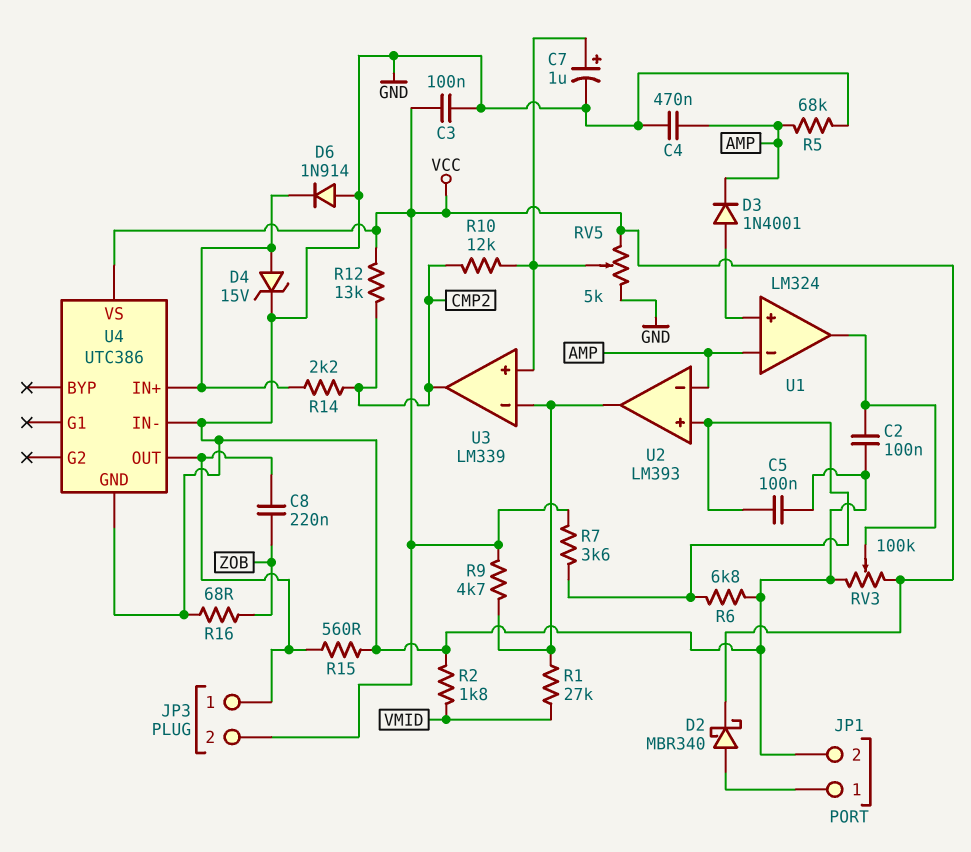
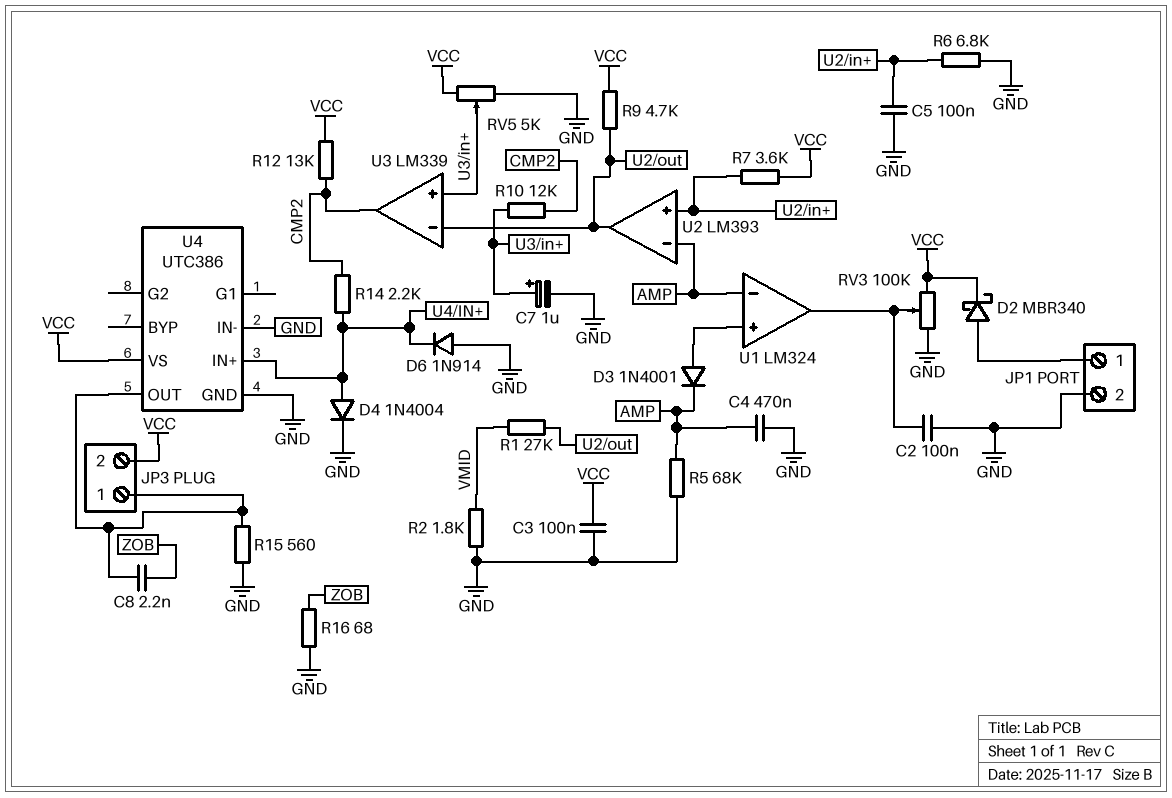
C8: 220nF (JP3/1, ZOB) -> 2.2nF (JP3/1, ZOB)
D4: zener 15V (A U4/IN+, K GND) -> diode 1N4004 (A U4/IN+, K GND)

